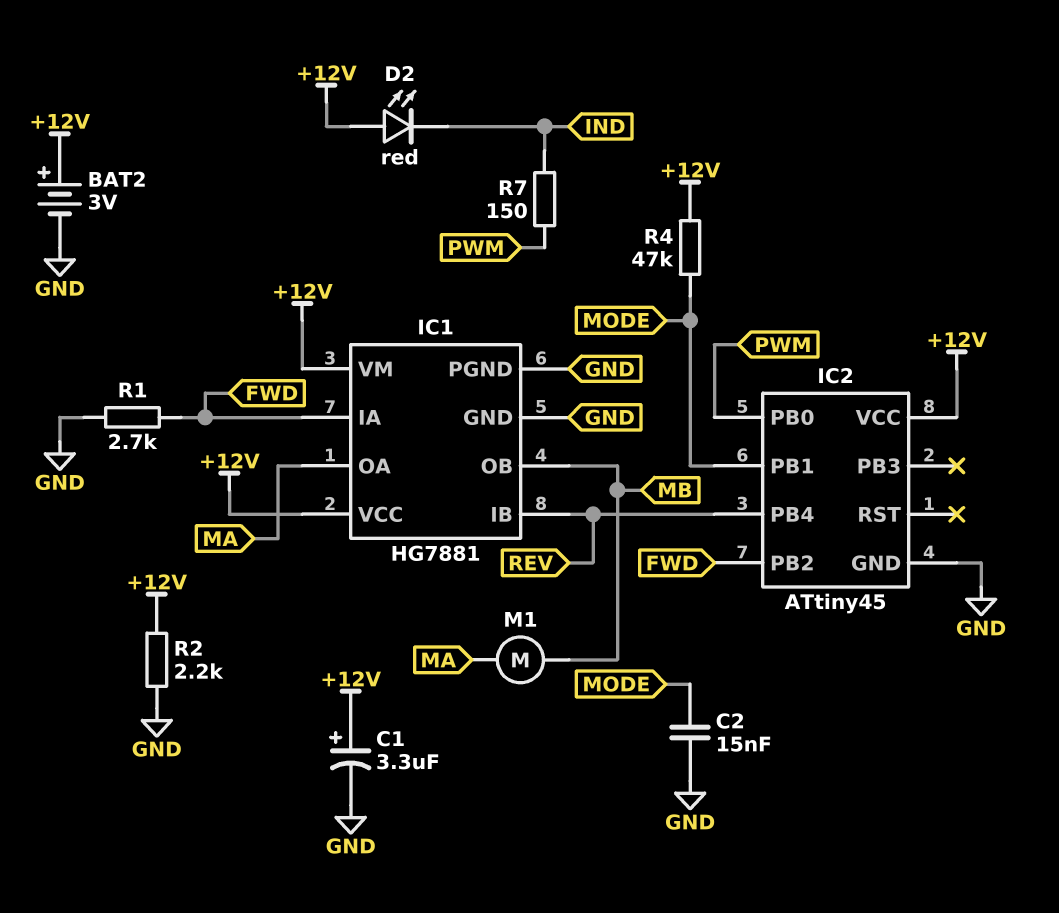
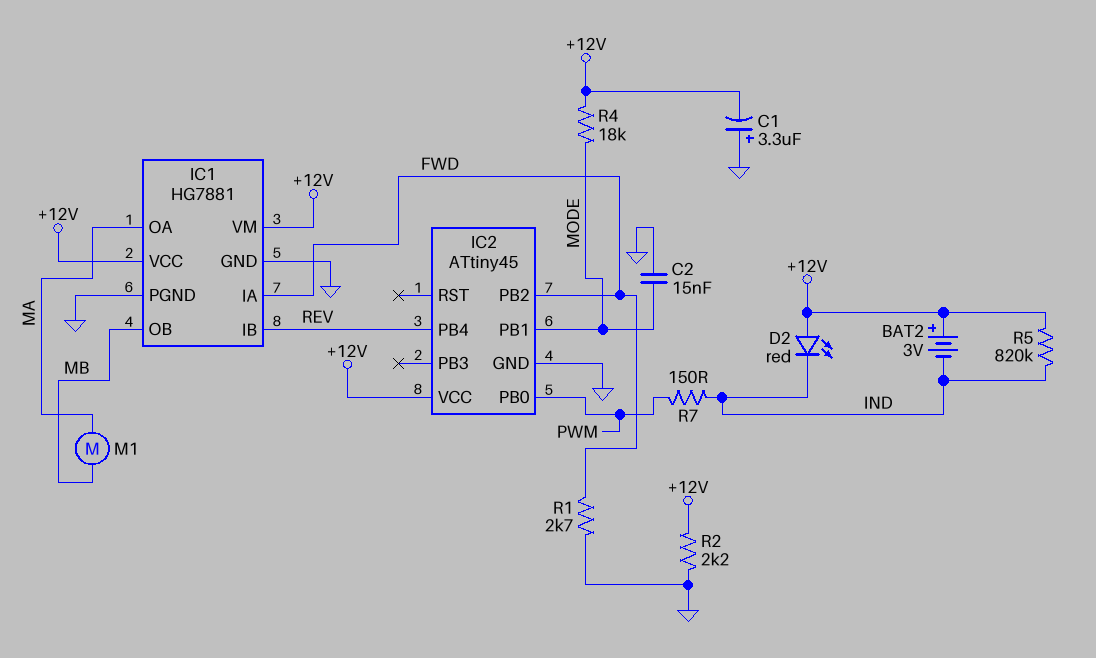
BAT2: 3V (plus +12V, minus GND) -> 3V (plus +12V, minus IND)
C1: 3.3uF (plus +12V, minus GND) -> 3.3uF (plus GND, minus +12V)
R4: 47k (+12V, MODE) -> 18k (+12V, MODE)
R5: none -> 820k (+12V, IND)

